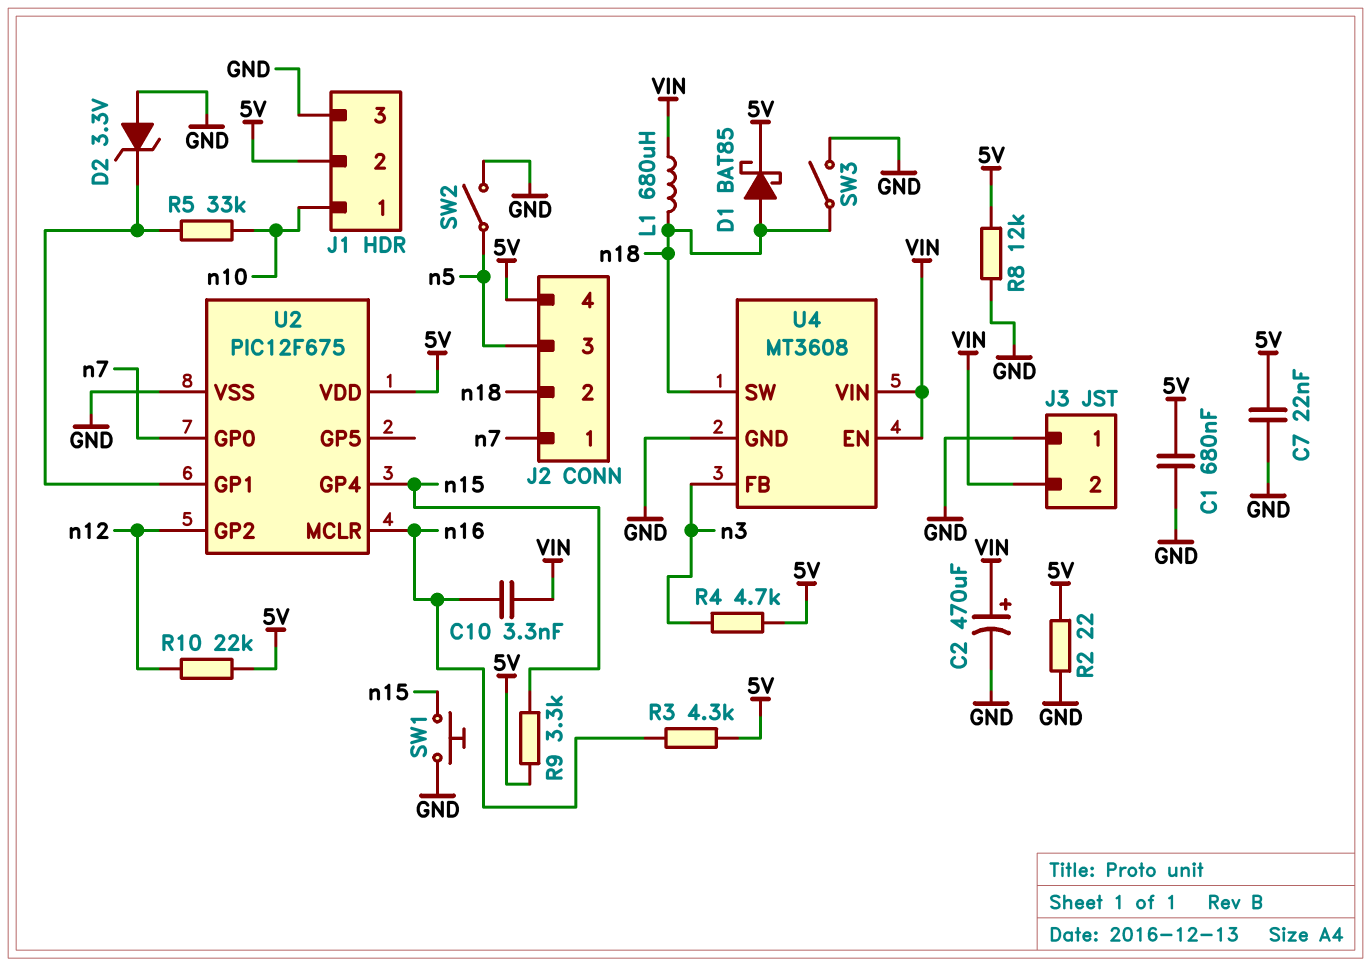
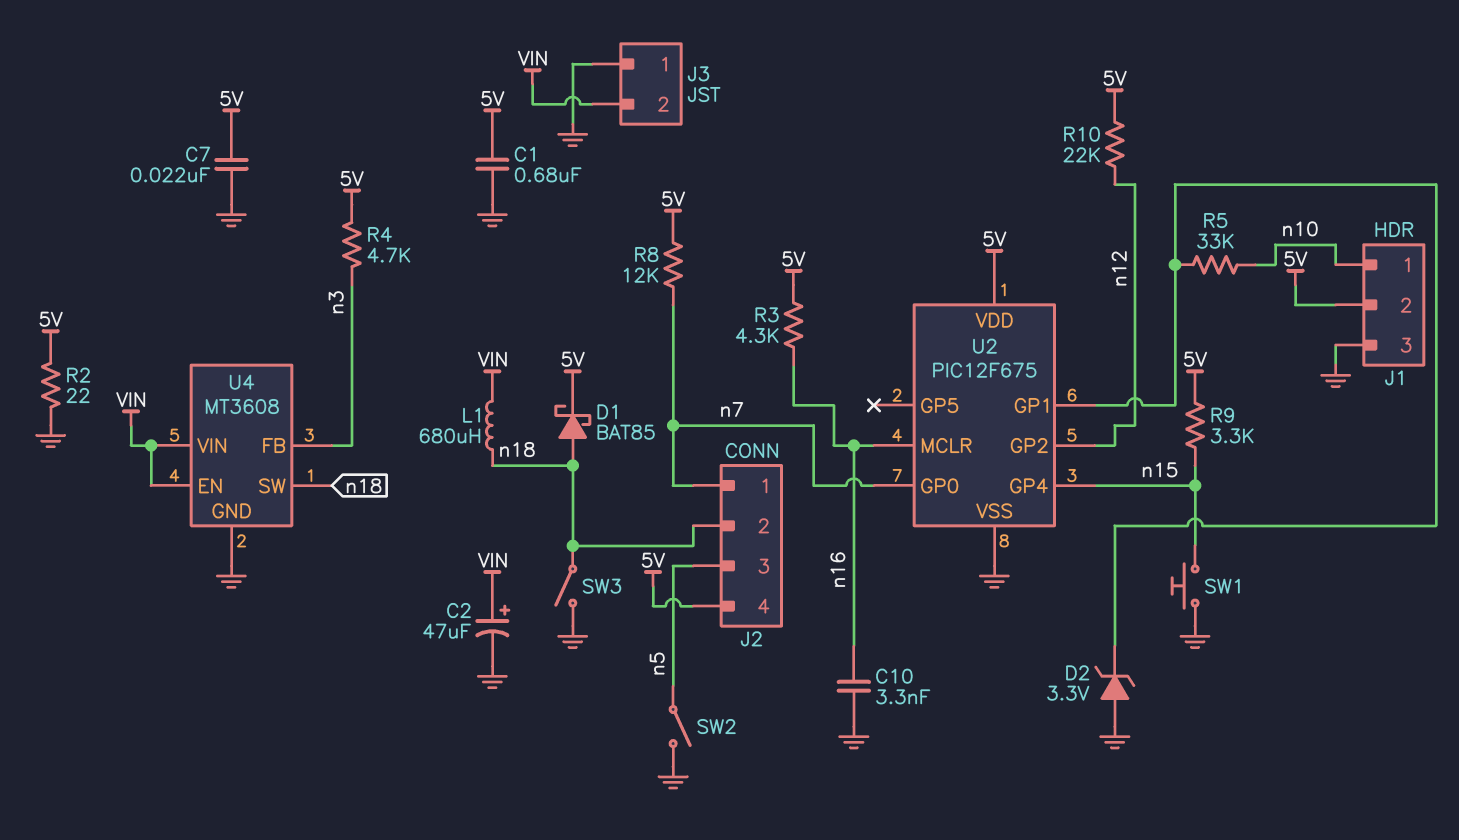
C2: 470uF (plus VIN, minus GND) -> 47uF (plus VIN, minus GND)
C10: 3.3nF (VIN, n16) -> 3.3nF (GND, n16)
R8: 12k (5V, GND) -> 12k (5V, n7)

